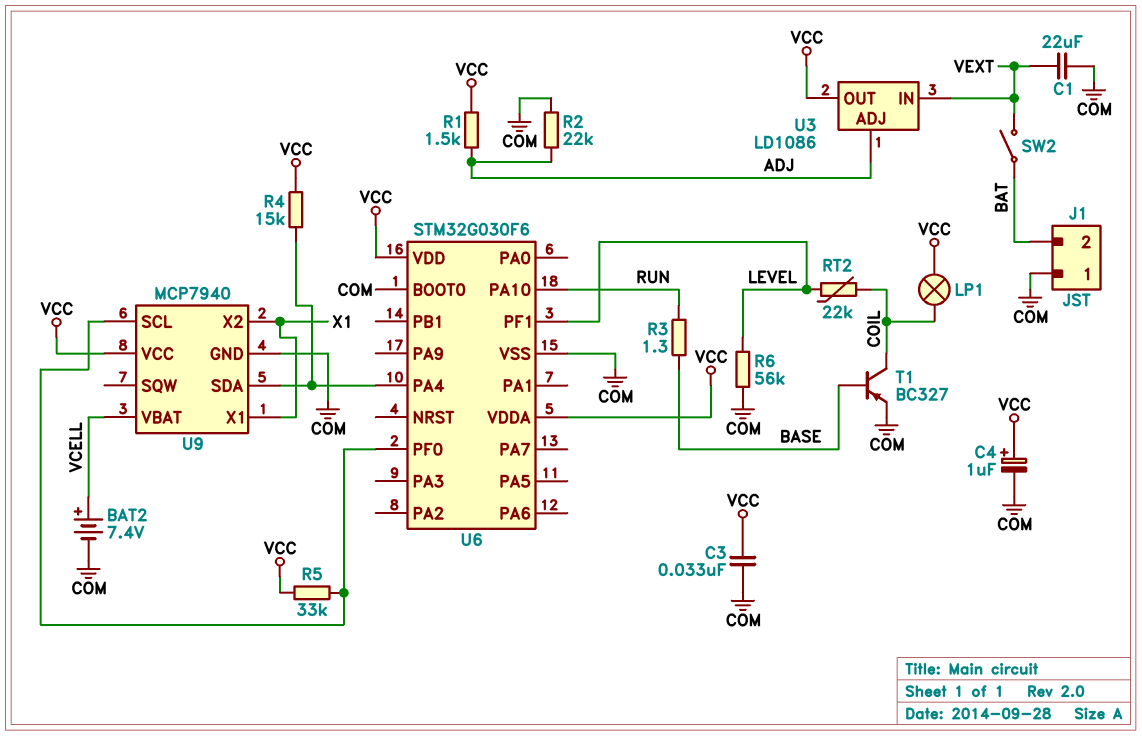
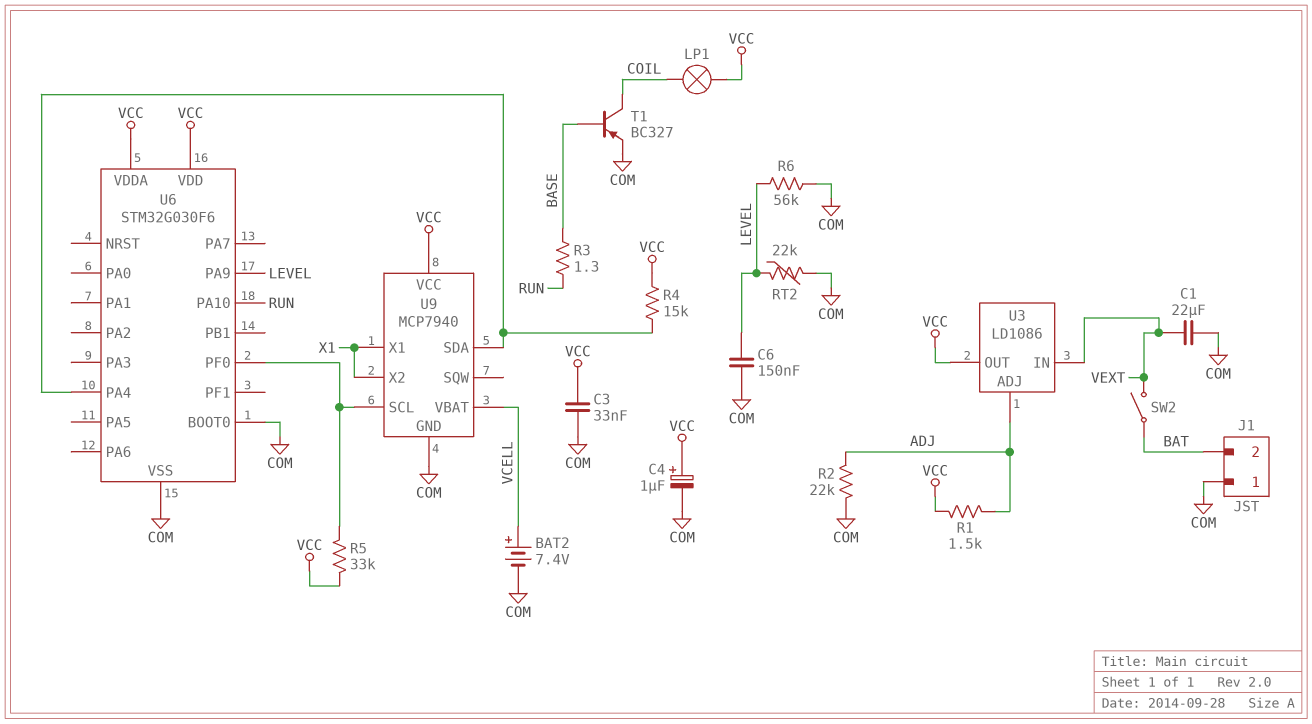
C6: none -> 150nF (COM, LEVEL)
RT2: 22k (COIL, LEVEL) -> 22k (COM, LEVEL)
U6 pin PA9: none -> LEVEL
U6 pin PF1: LEVEL -> none

